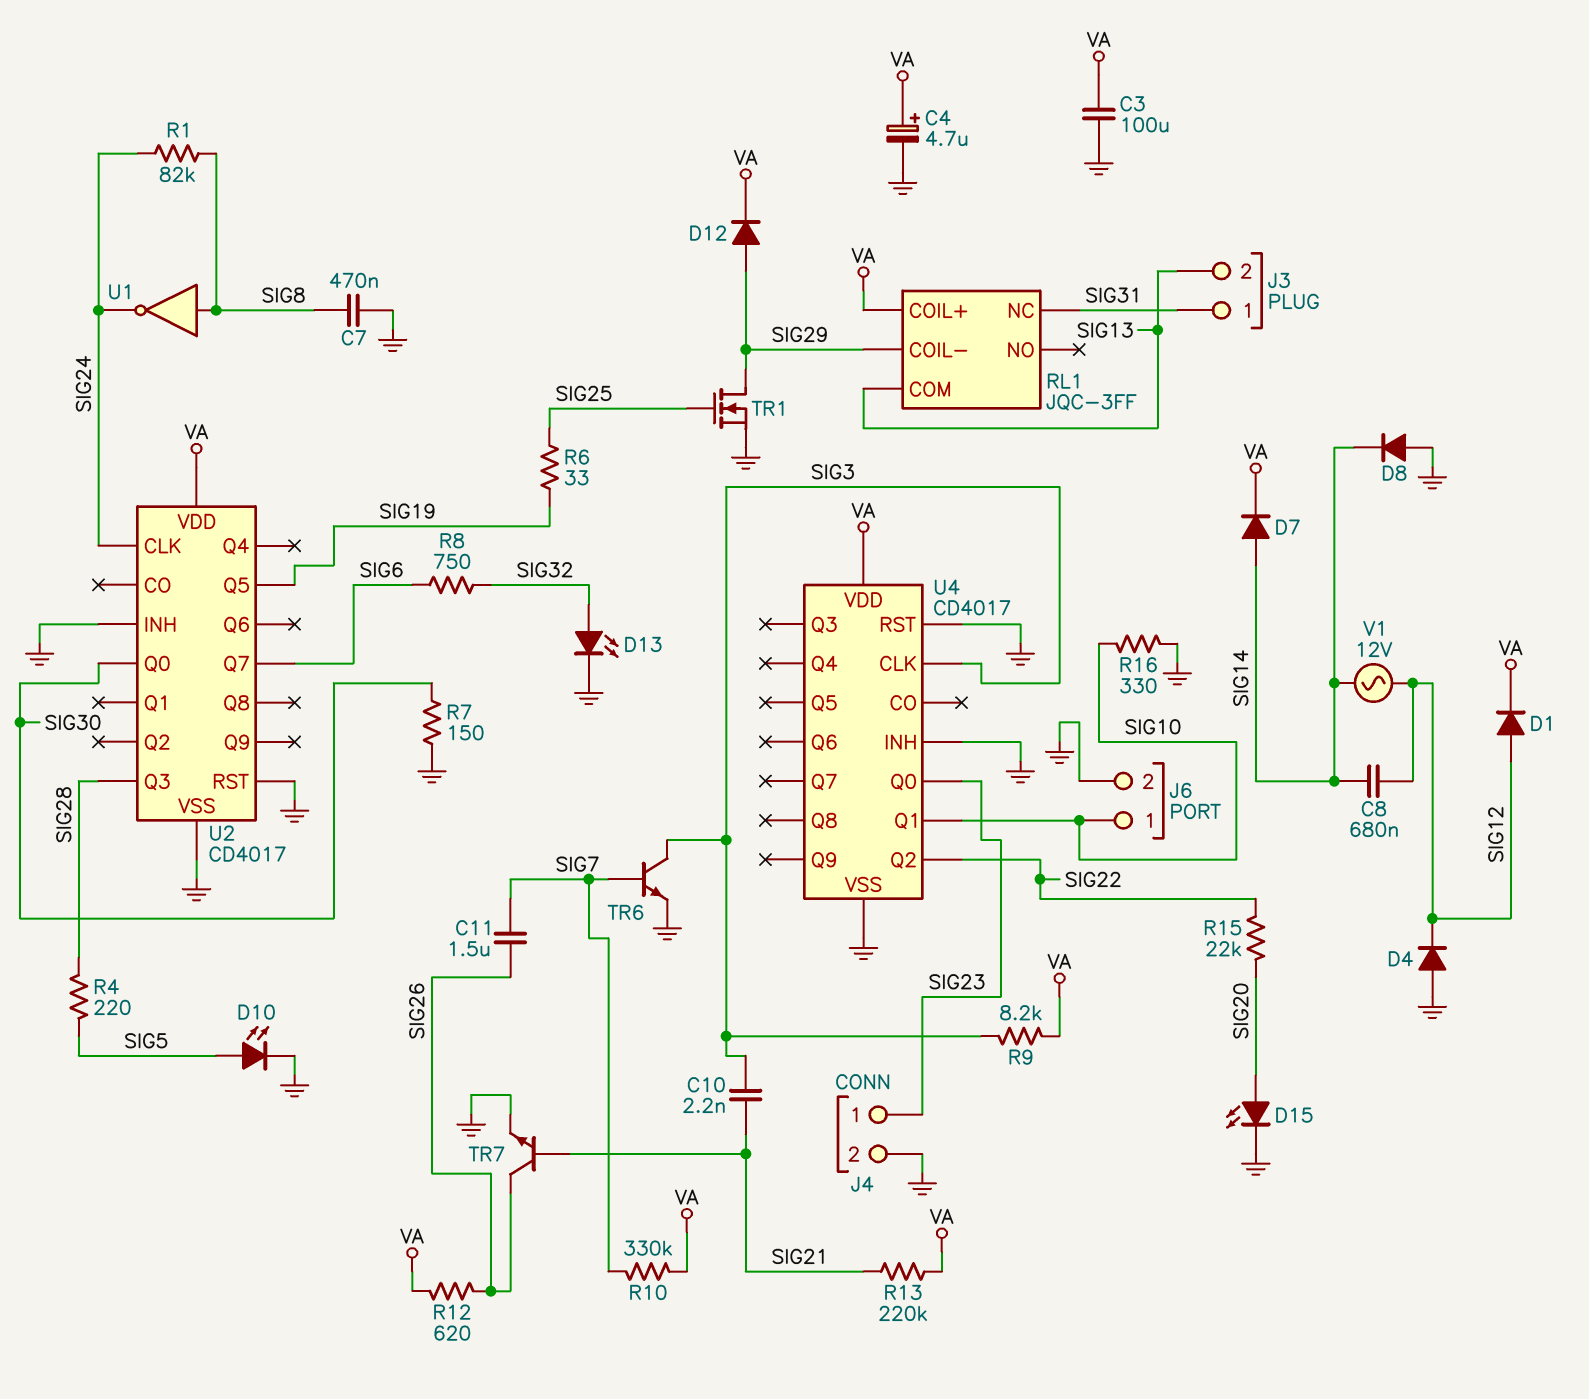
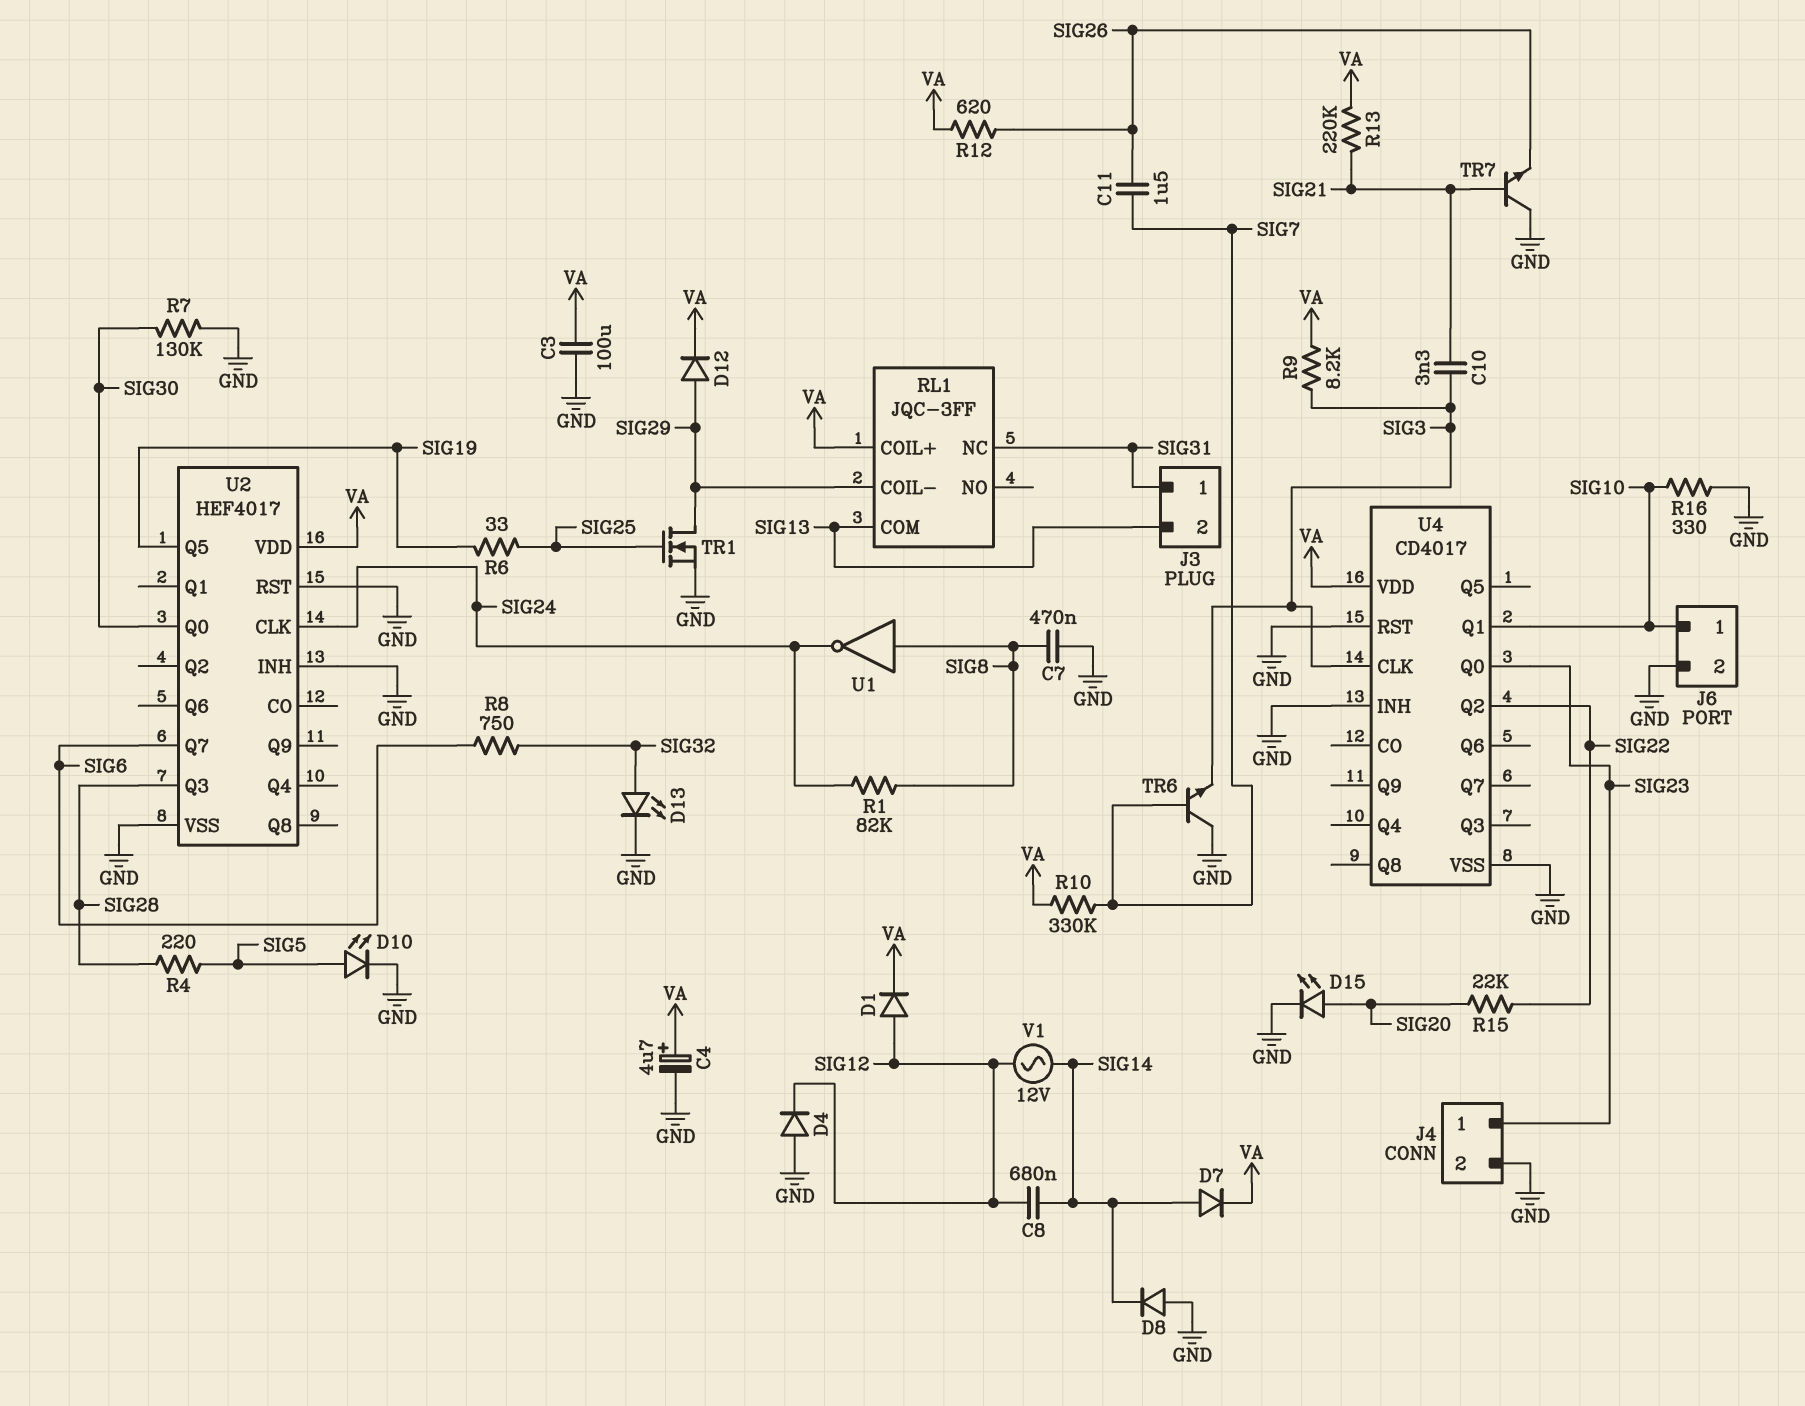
C10: 2.2nF (SIG3, SIG21) -> 3.3nF (SIG3, SIG21)
R7: 150 (GND, SIG30) -> 130k (GND, SIG30)
TR6: NPN (B SIG7, C SIG3, E GND) -> NPN (B SIG7, C GND, E SIG3)
TR7: NPN (B SIG21, C SIG26, E GND) -> NPN (B SIG21, C GND, E SIG26)
U2: CD4017 -> HEF4017

